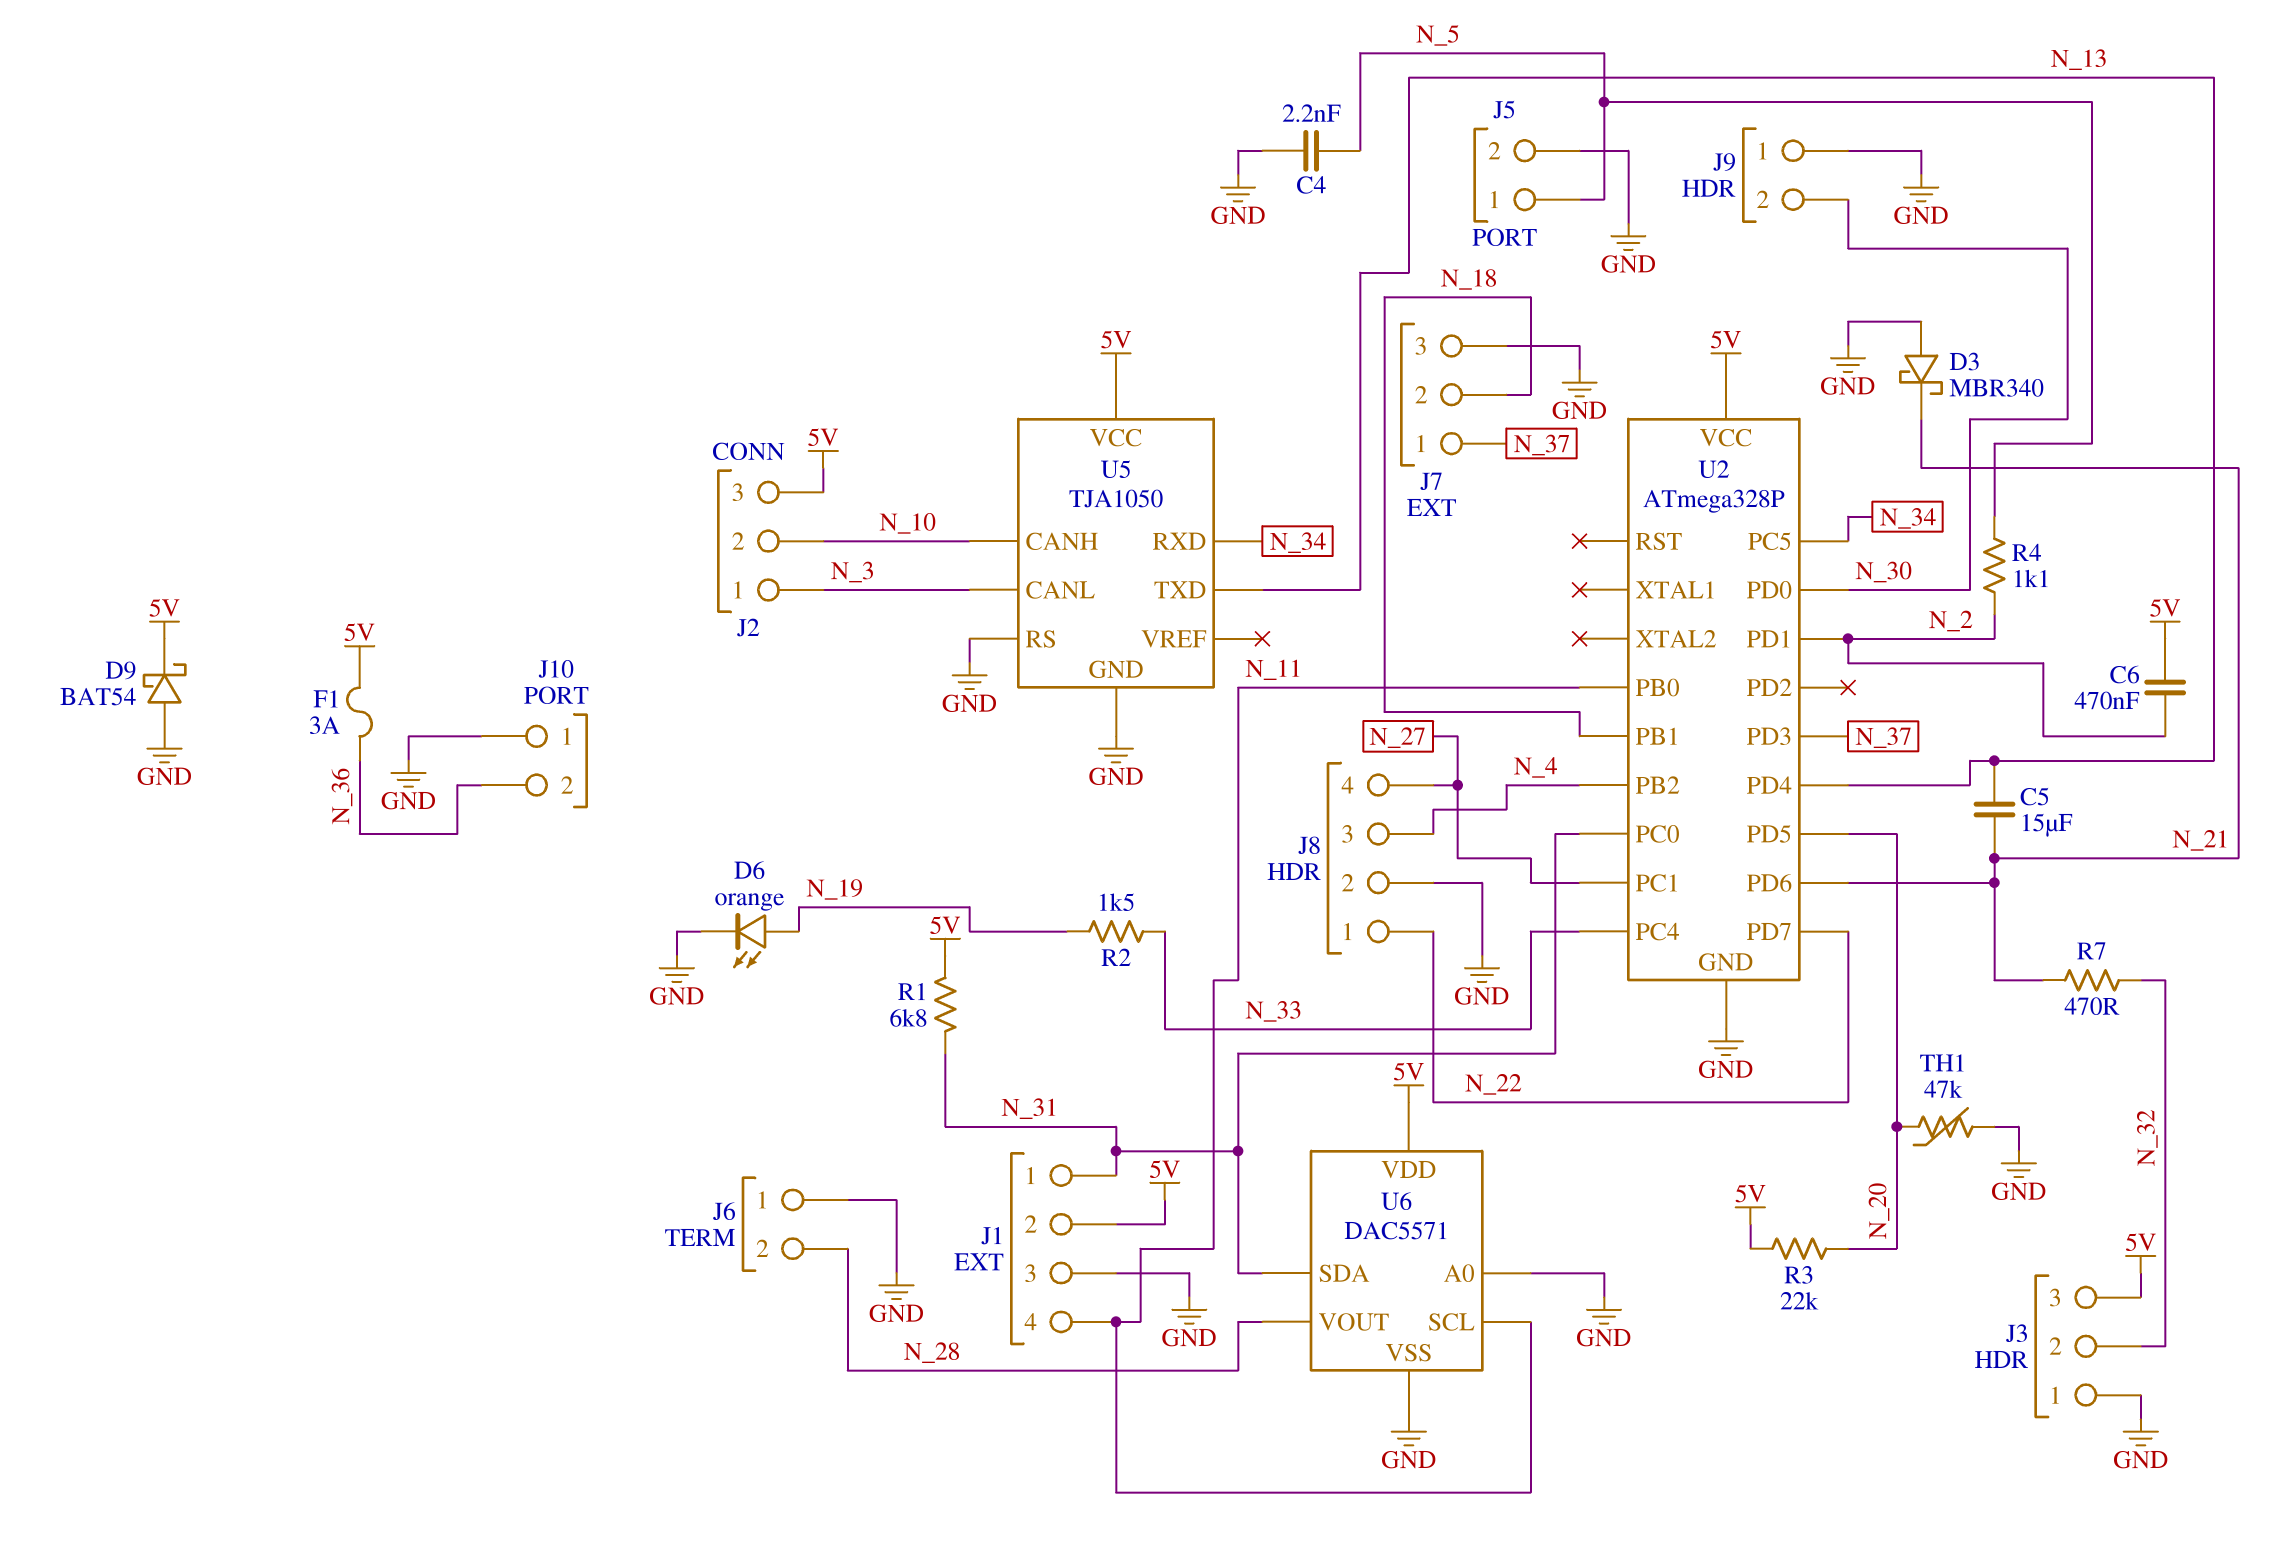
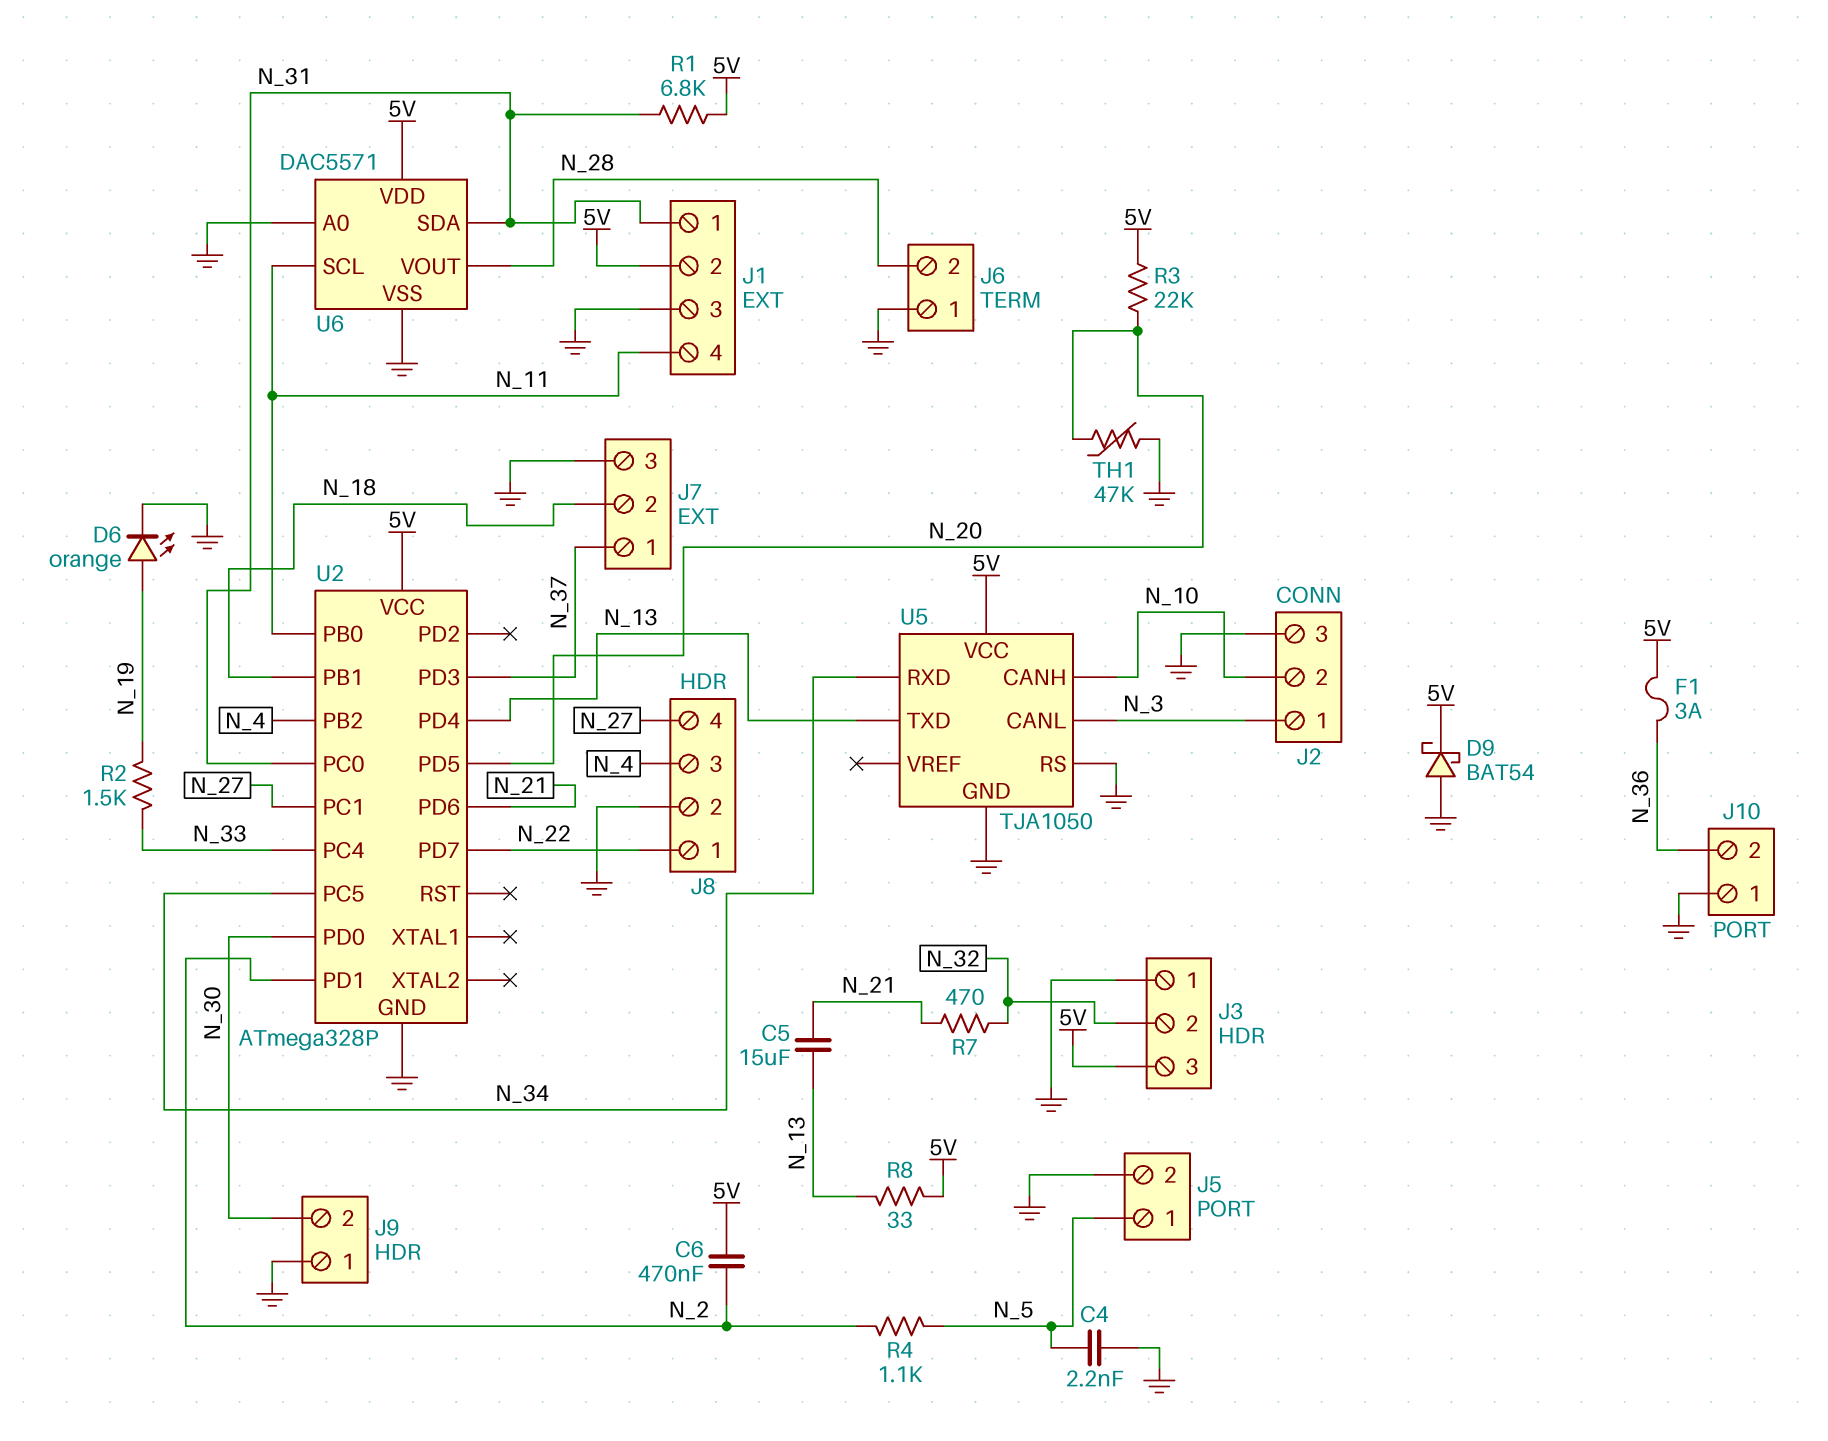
D3: schottky MBR340 (A GND, K N_21) -> none
J2 pin 3: 5V -> GND
R8: none -> 33 (5V, N_13)

